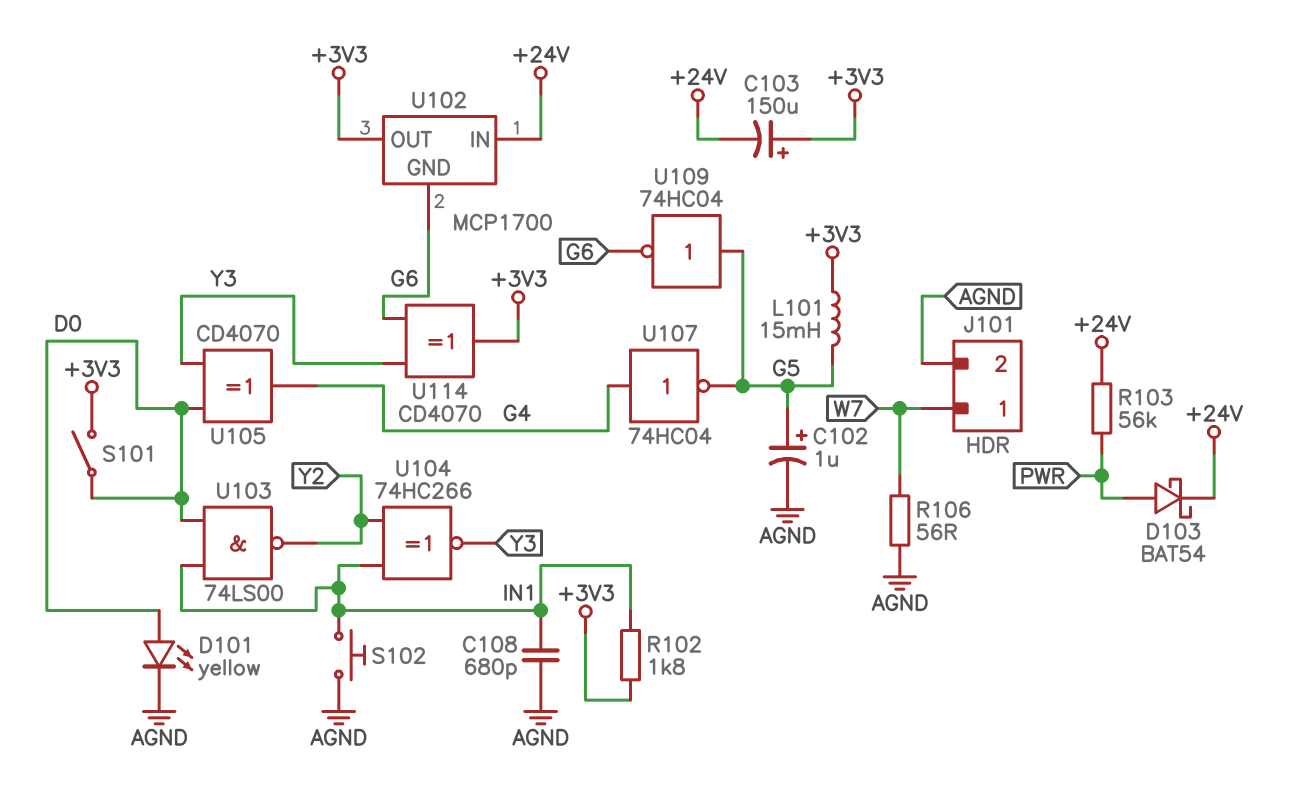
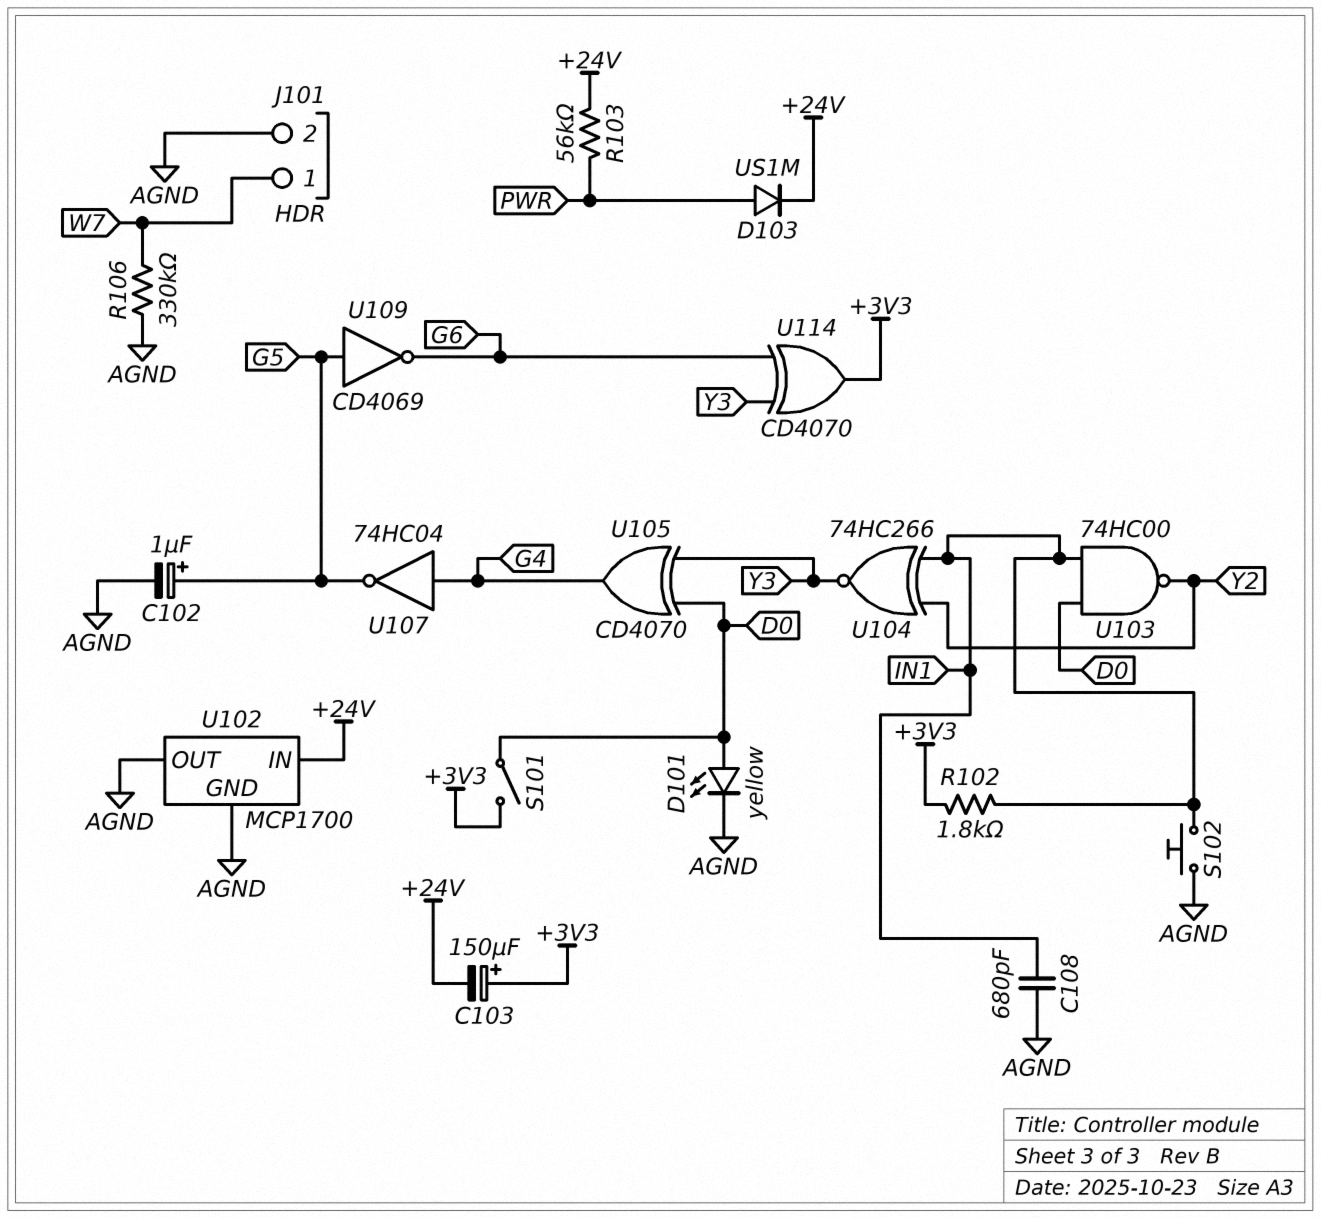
D103: schottky BAT54 (A PWR, K +24V) -> diode US1M (A PWR, K +24V)
L101: 15mH (+3V3, G5) -> none
R106: 56 (AGND, W7) -> 330k (AGND, W7)
U102 pin GND: G6 -> AGND
U102 pin OUT: +3V3 -> AGND
U103: NAND 74LS00 (in D0, in IN1, out Y2) -> NAND 74HC00 (in D0, in IN1, out Y2)
U109: NOT 74HC04 (in G5, out G6) -> NOT CD4069 (in G5, out G6)

